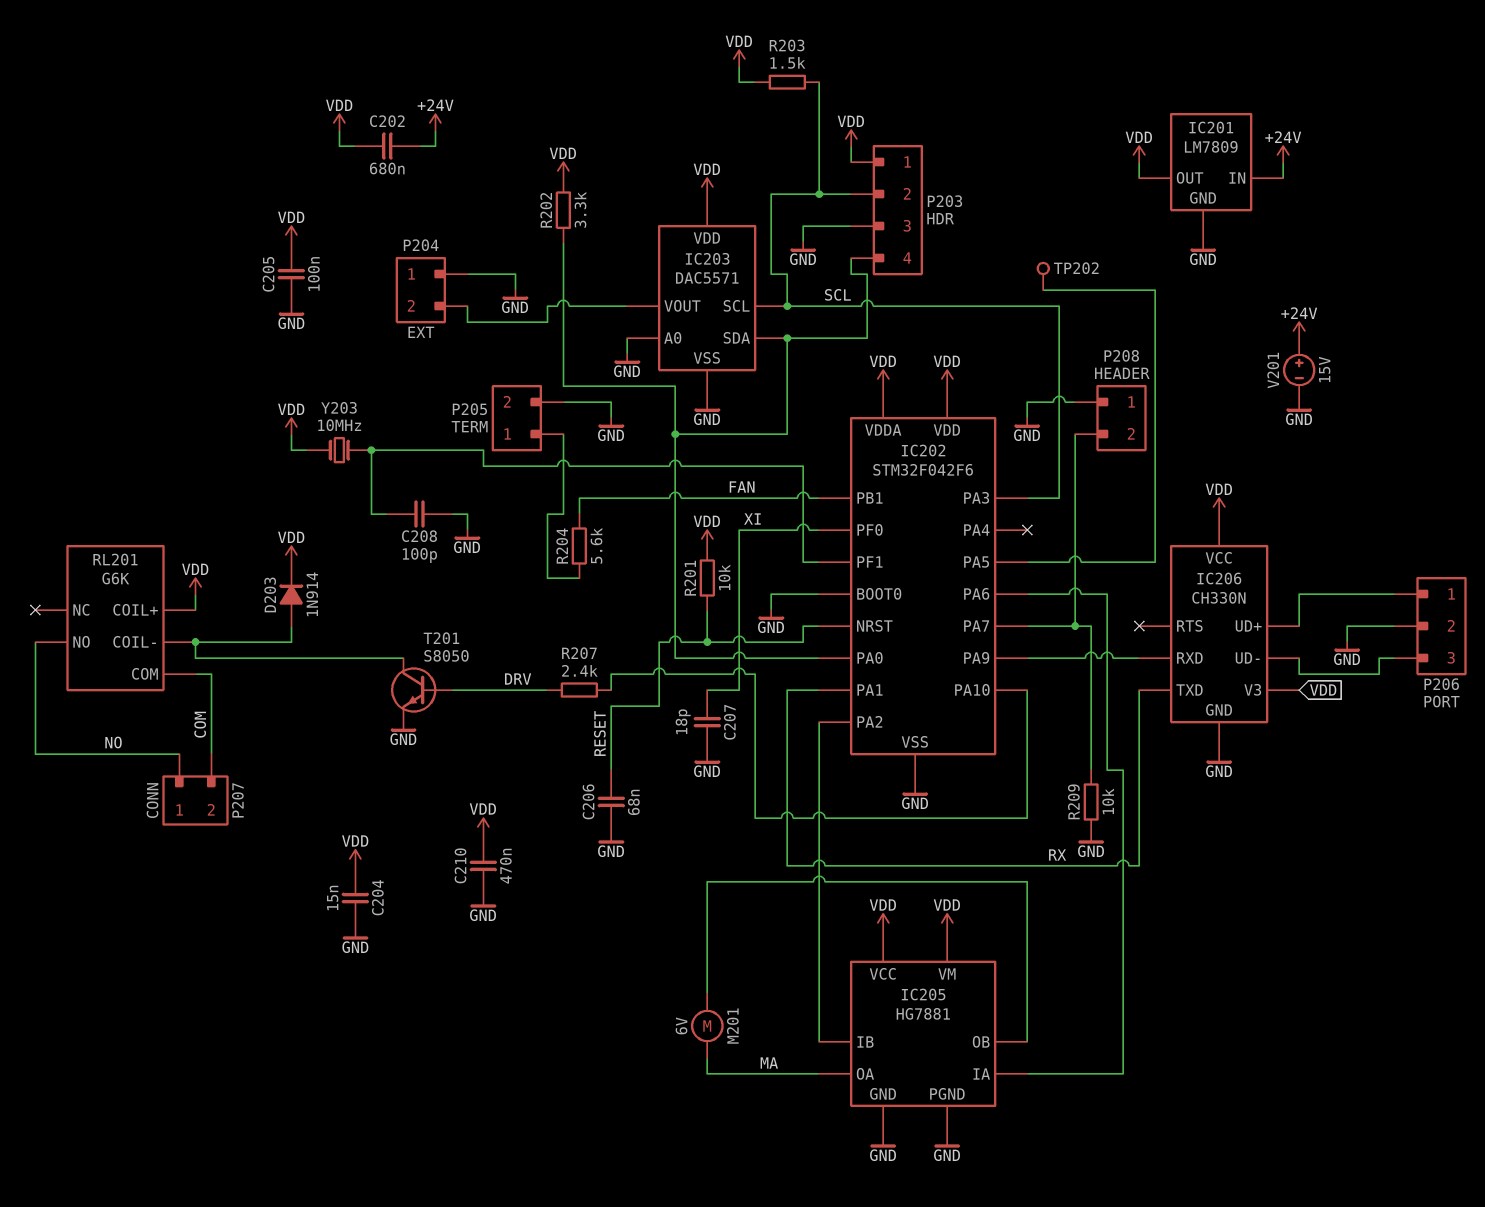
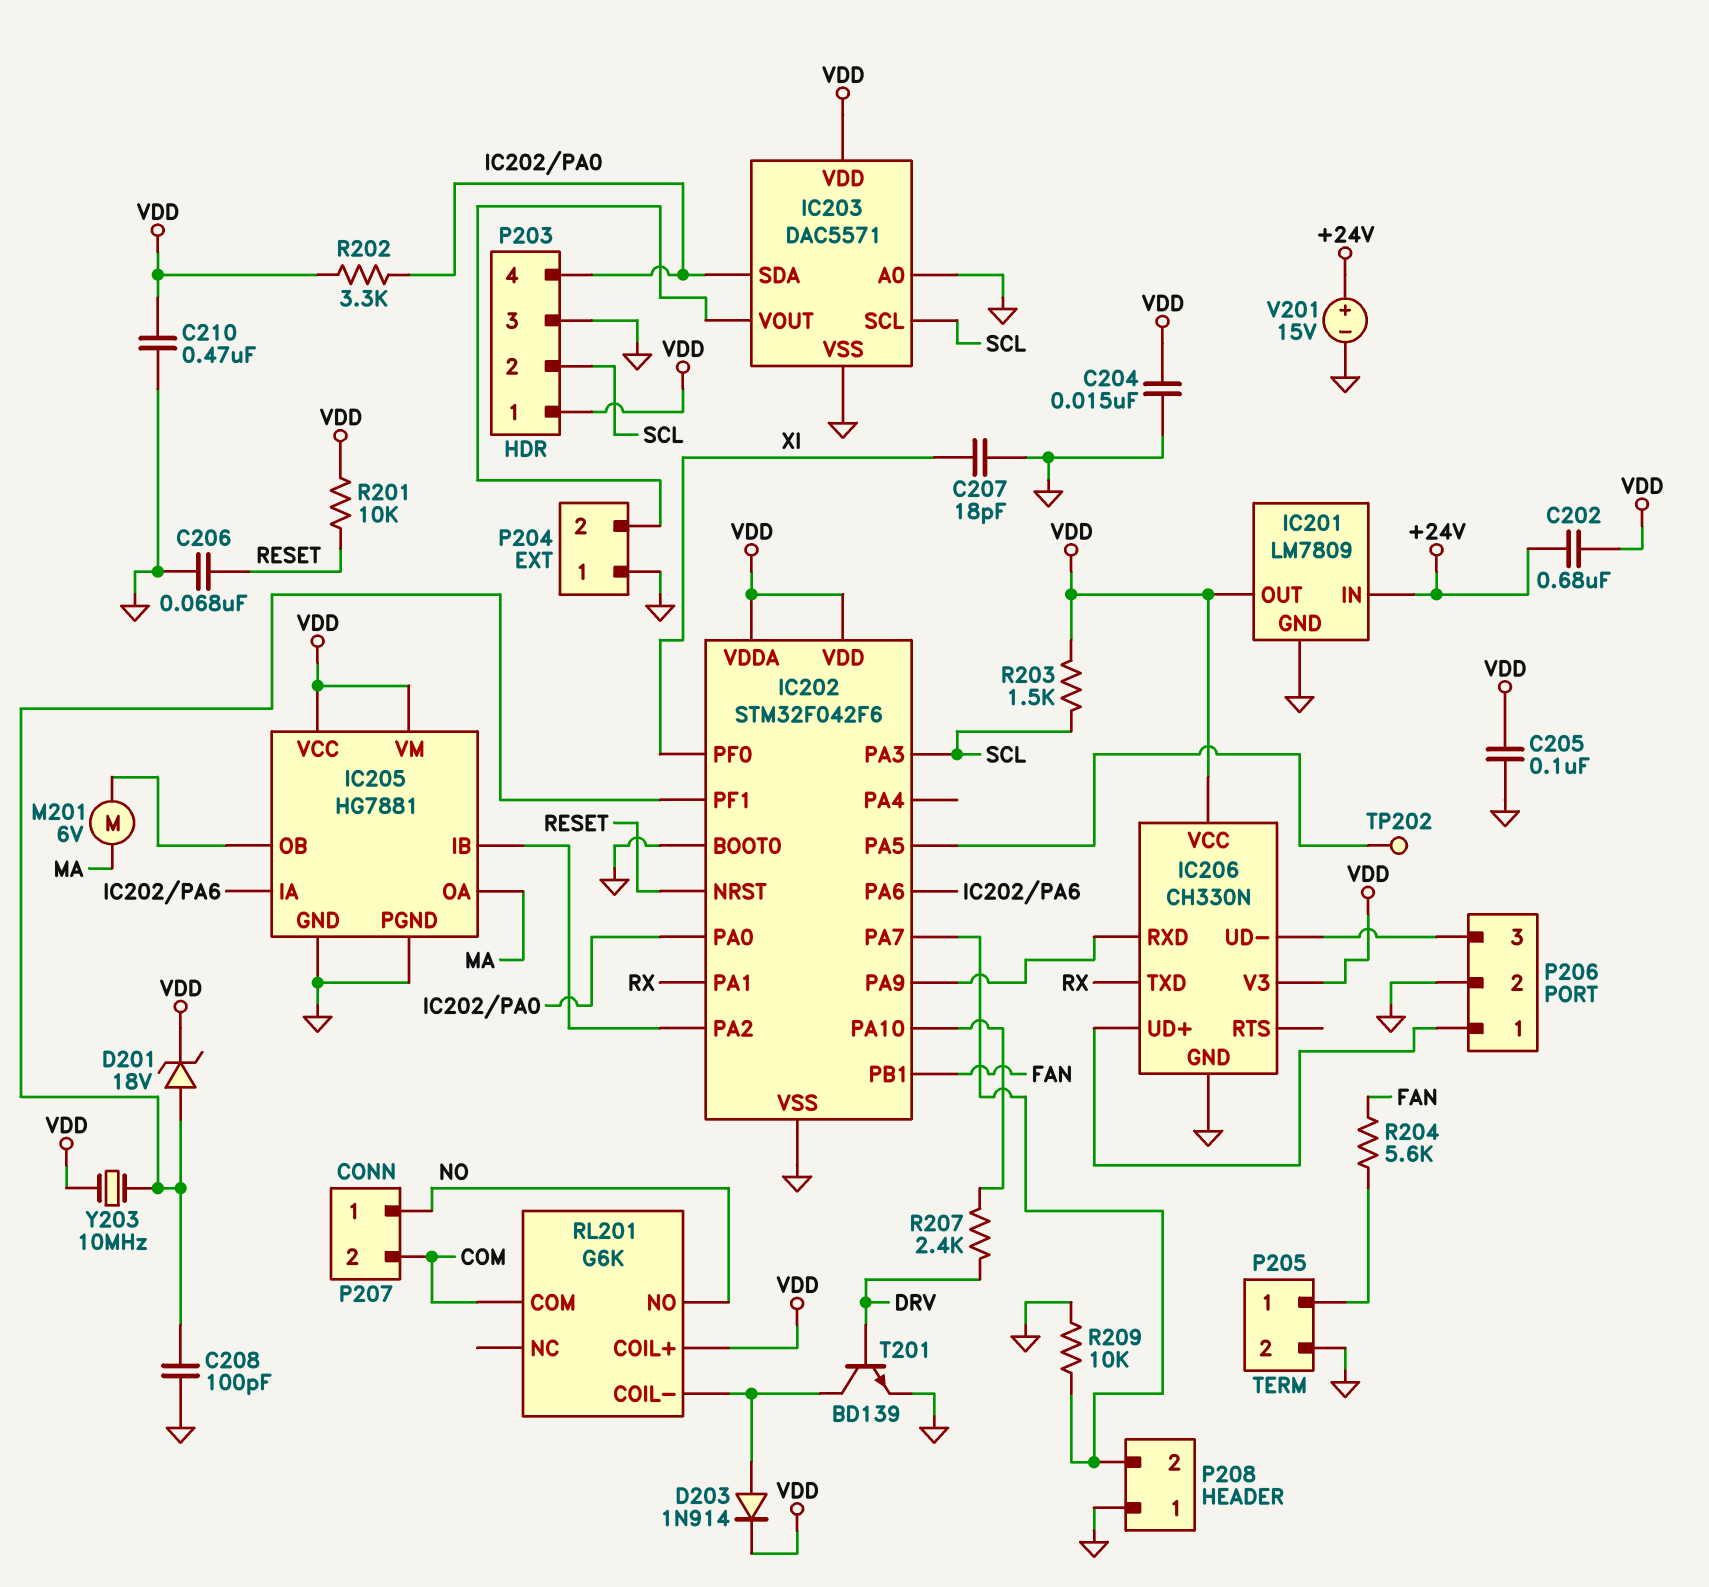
D201: none -> zener 18V (A IC202/PF1, K VDD)
T201: NPN S8050 (B DRV, C RL201/COIL-, E GND) -> NPN BD139 (B DRV, C RL201/COIL-, E GND)

